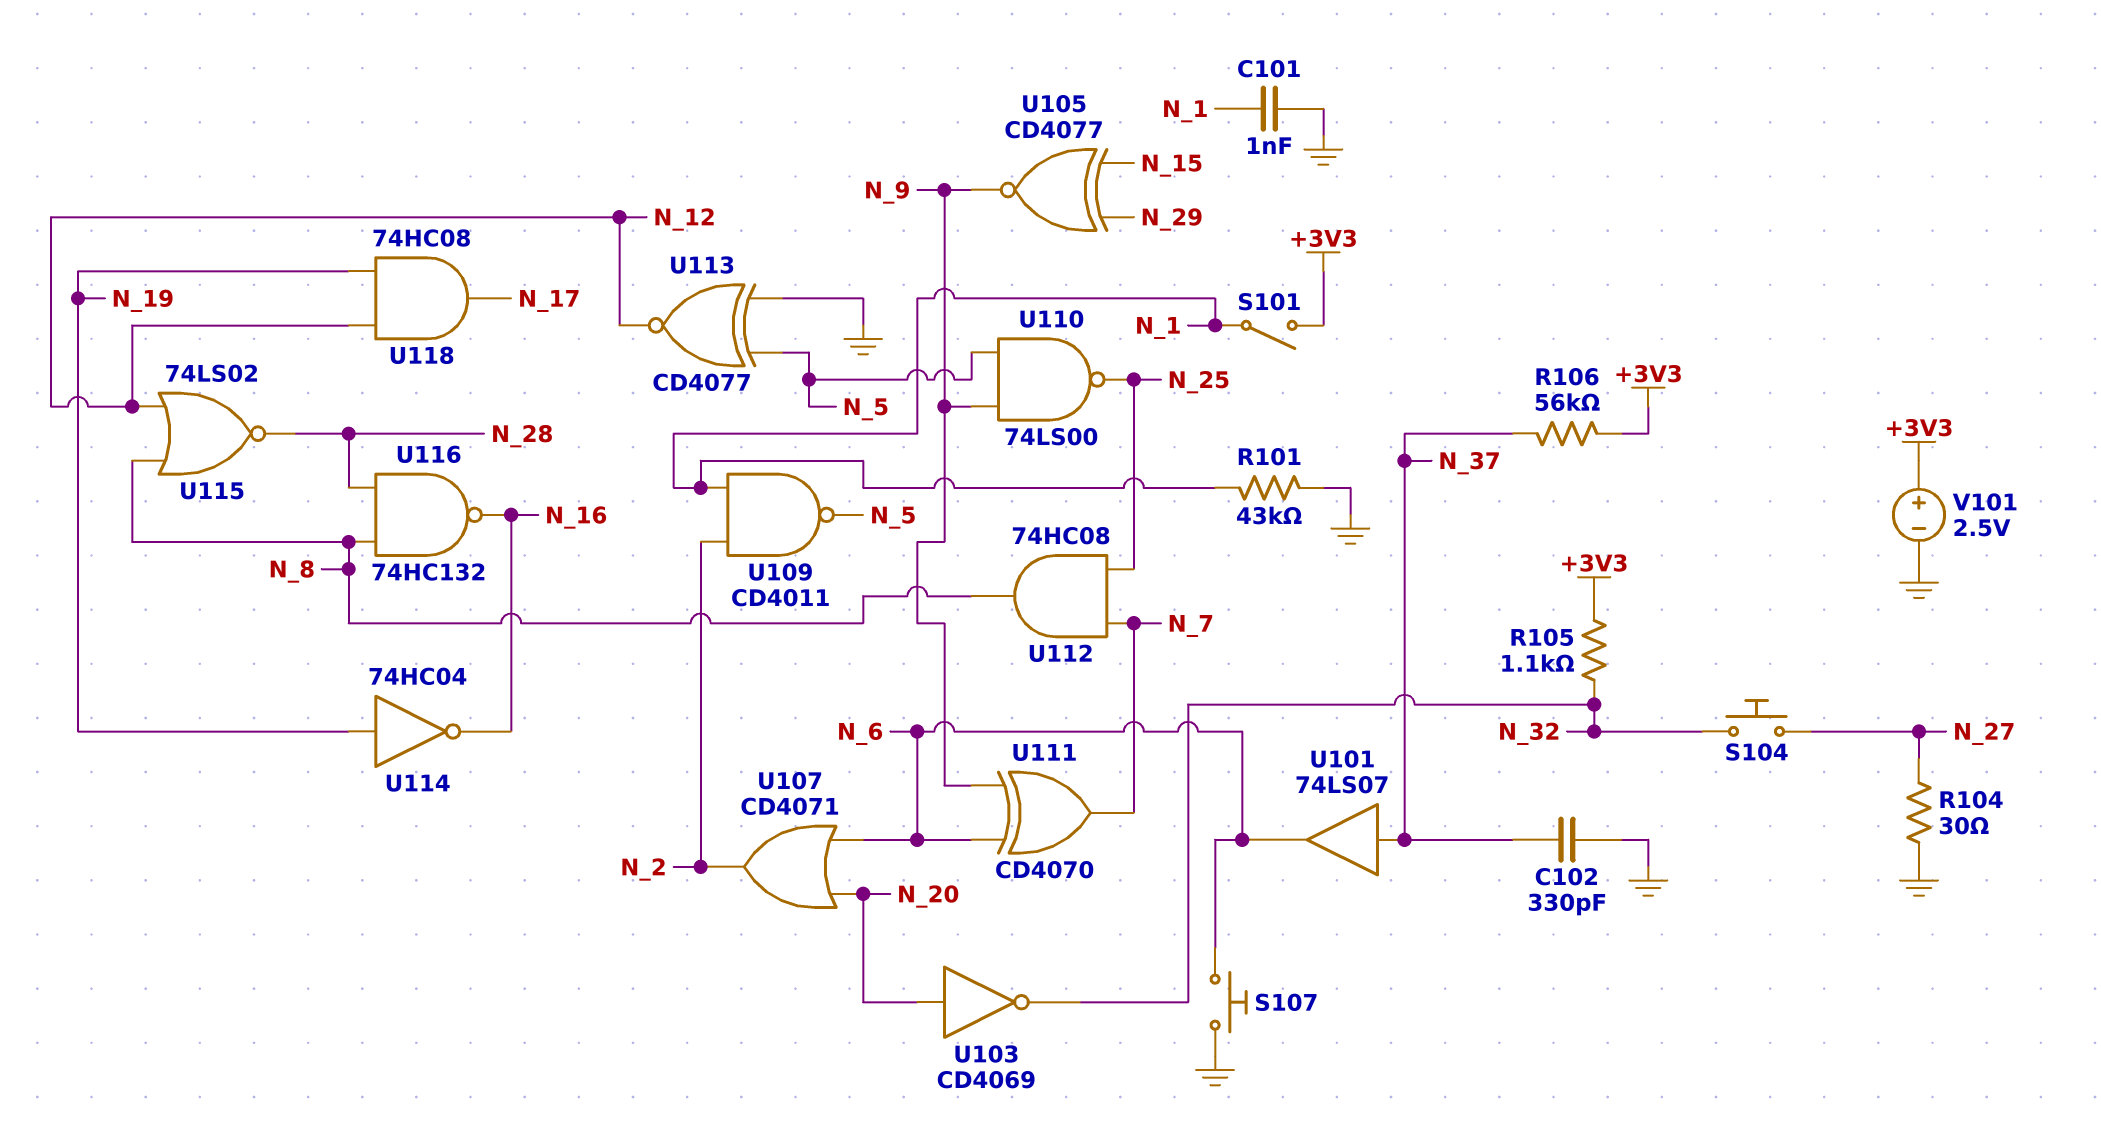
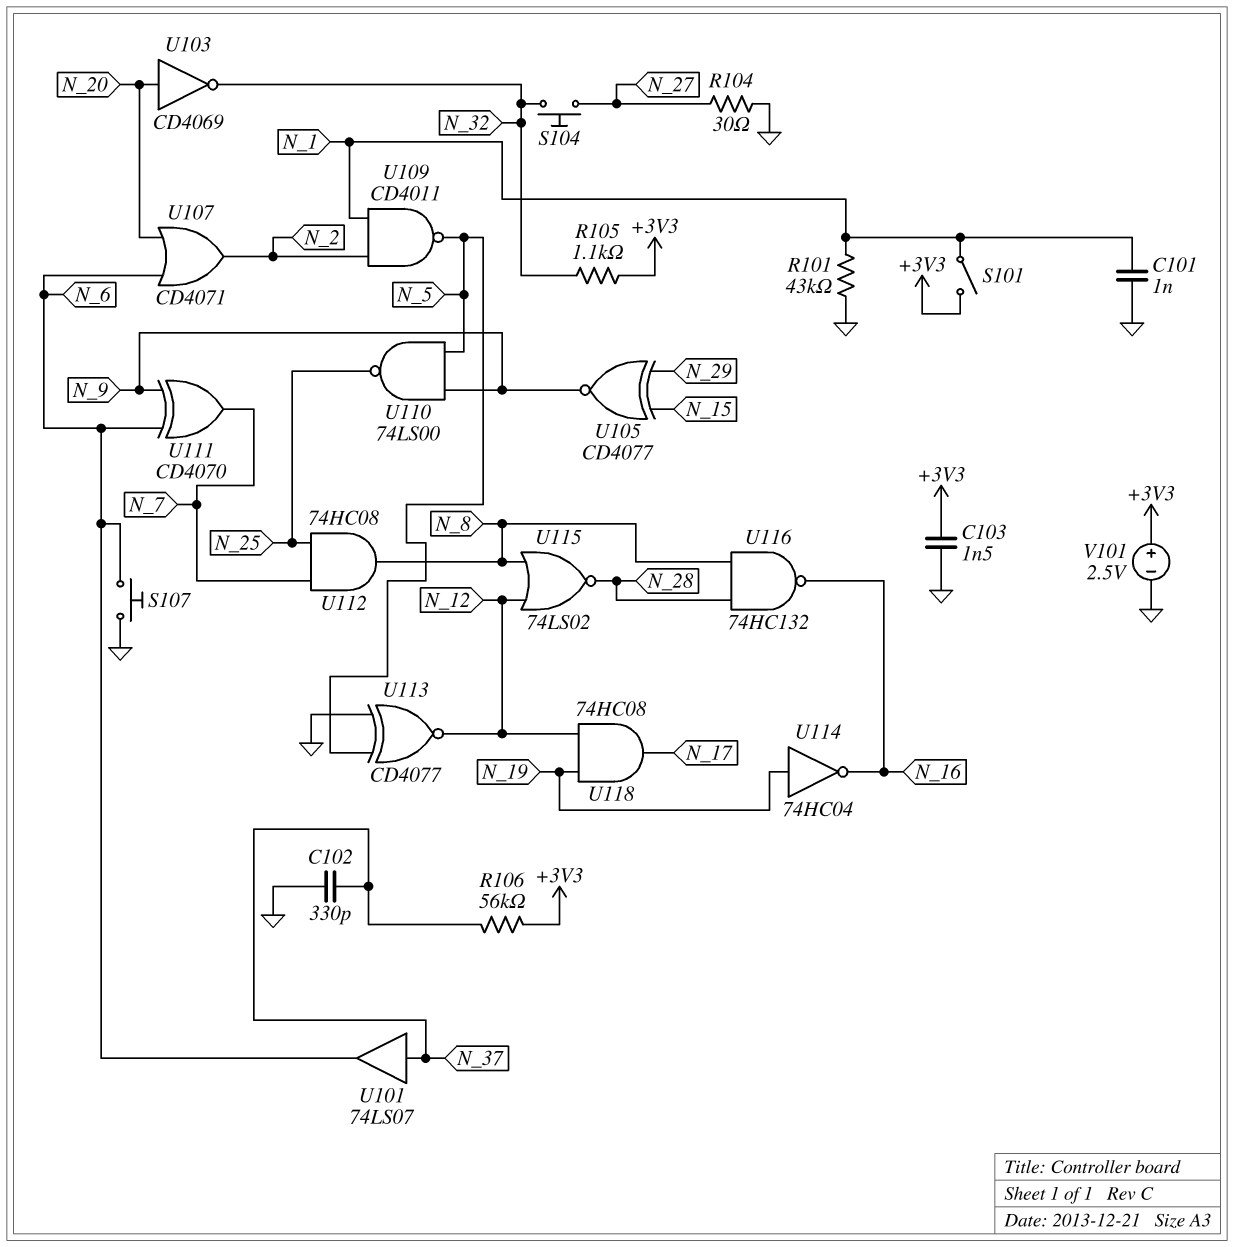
C103: none -> 1.5nF (+3V3, GND)

